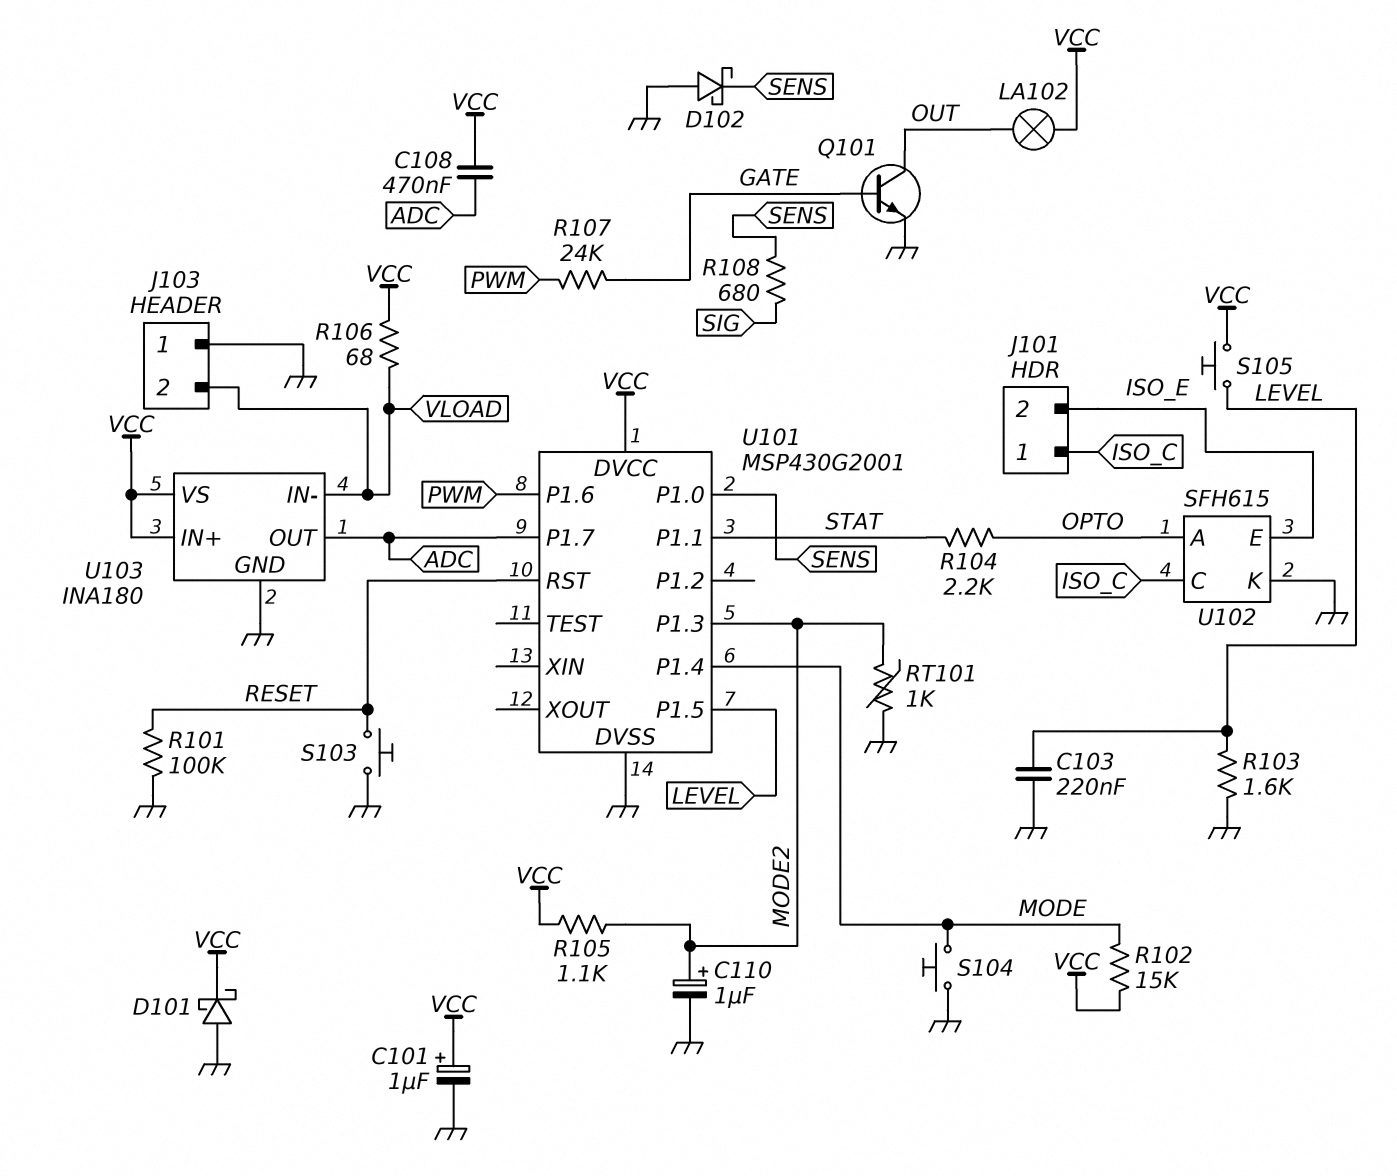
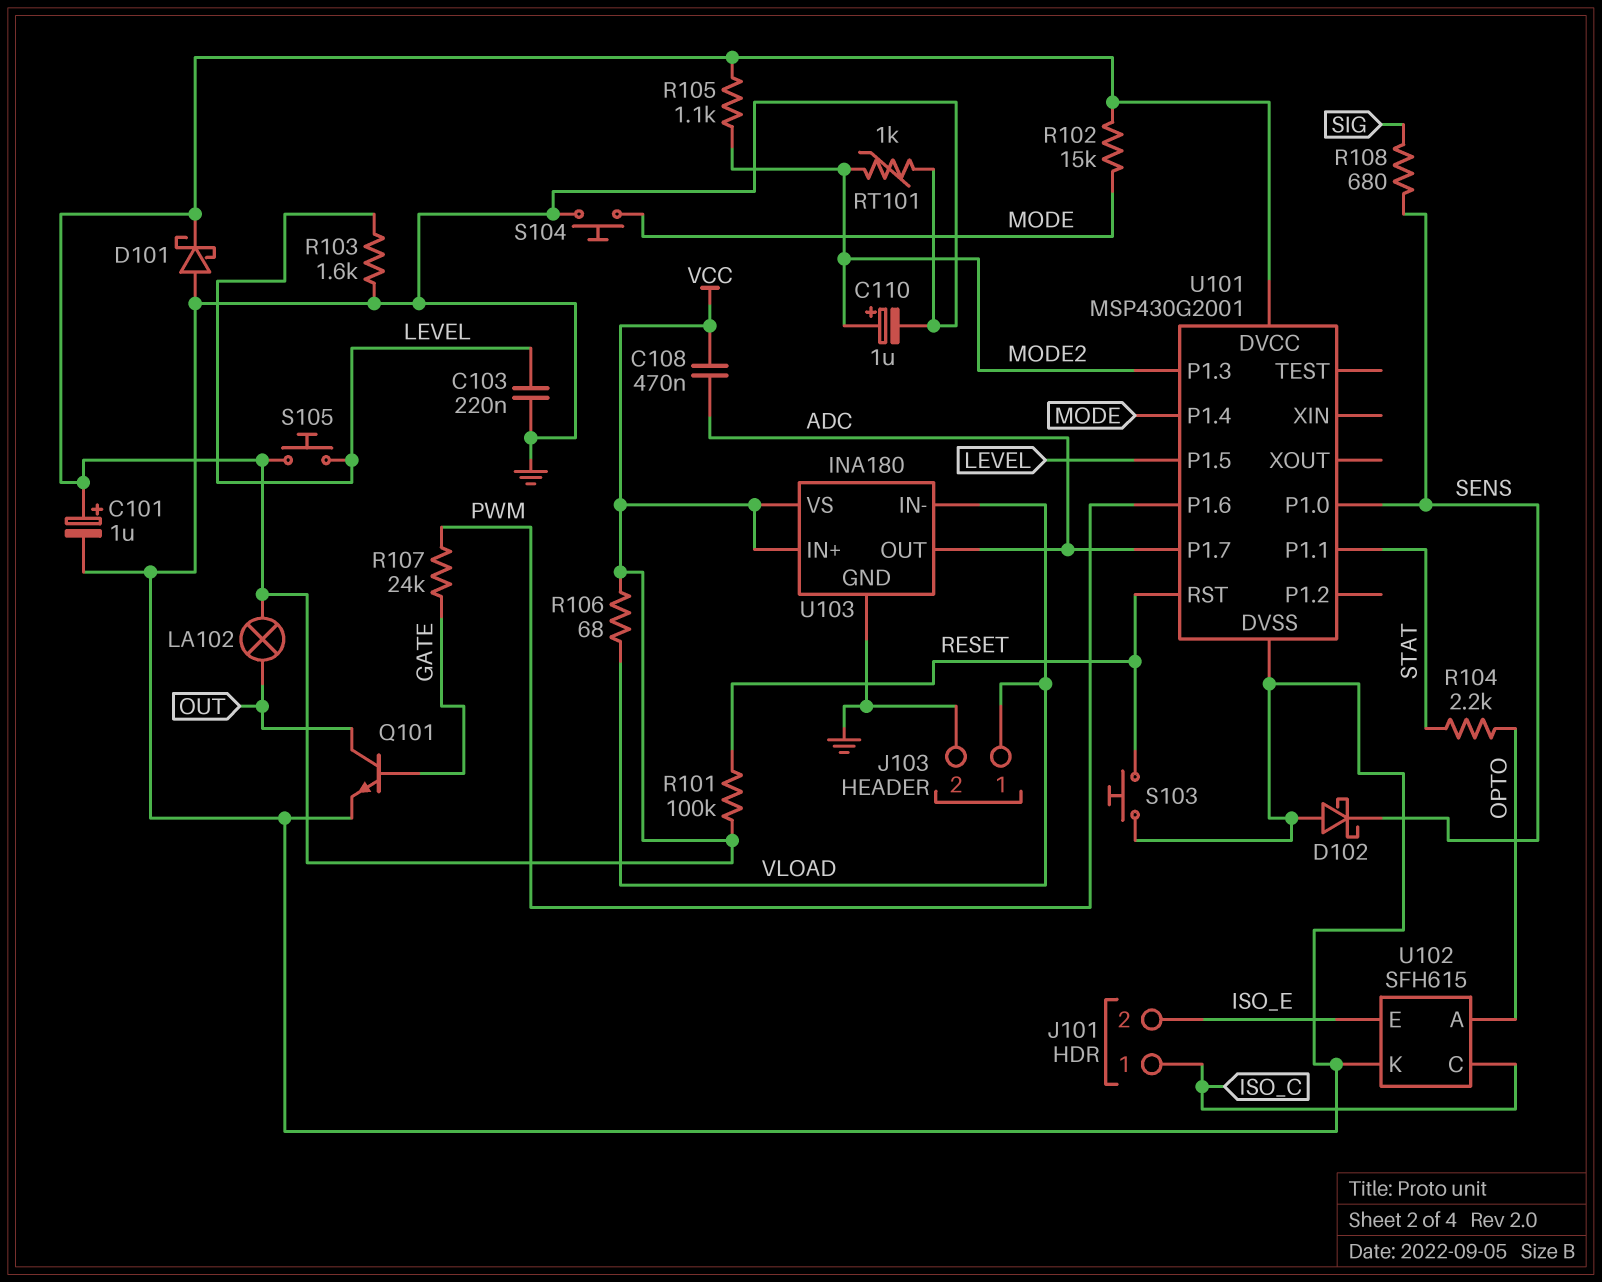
J103 pin 1: GND -> VLOAD
J103 pin 2: VLOAD -> GND
R101: 100k (GND, RESET) -> 100k (RESET, VCC)

